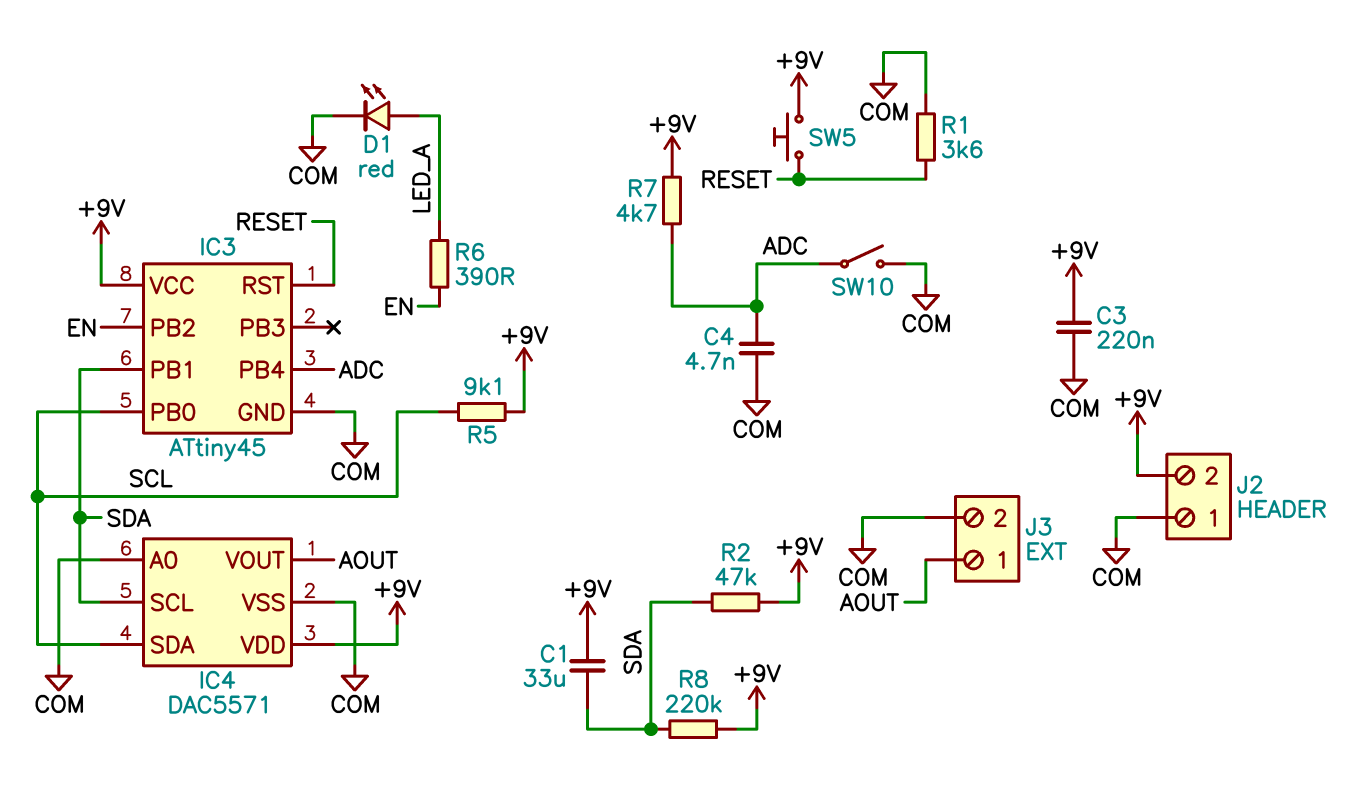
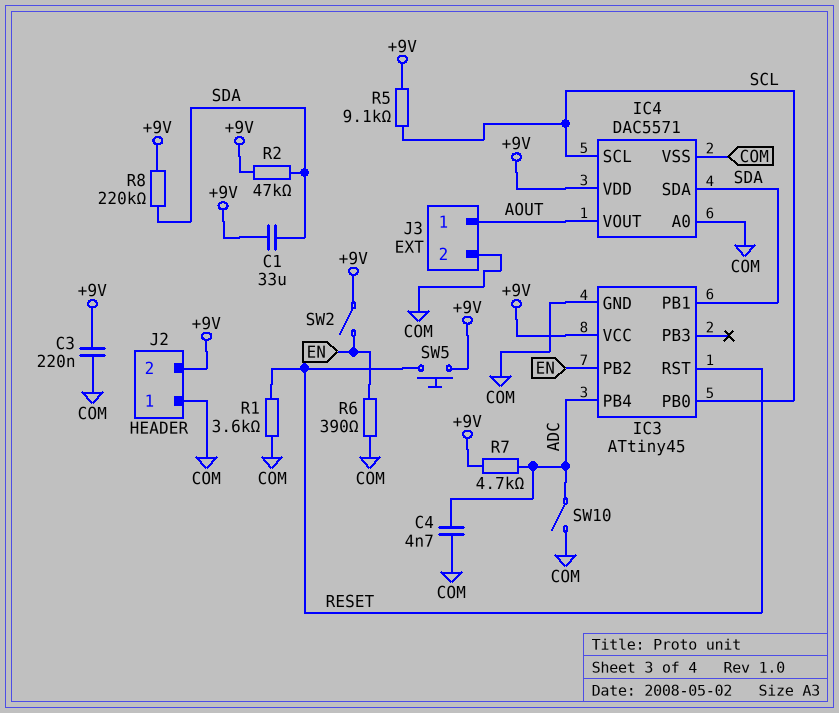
D1: LED red (A LED_A, K COM) -> none
IC4 pin SCL: SDA -> SCL
IC4 pin SDA: SCL -> SDA
R6: 390 (EN, LED_A) -> 390 (COM, EN)
SW2: none -> switch (+9V, EN)

